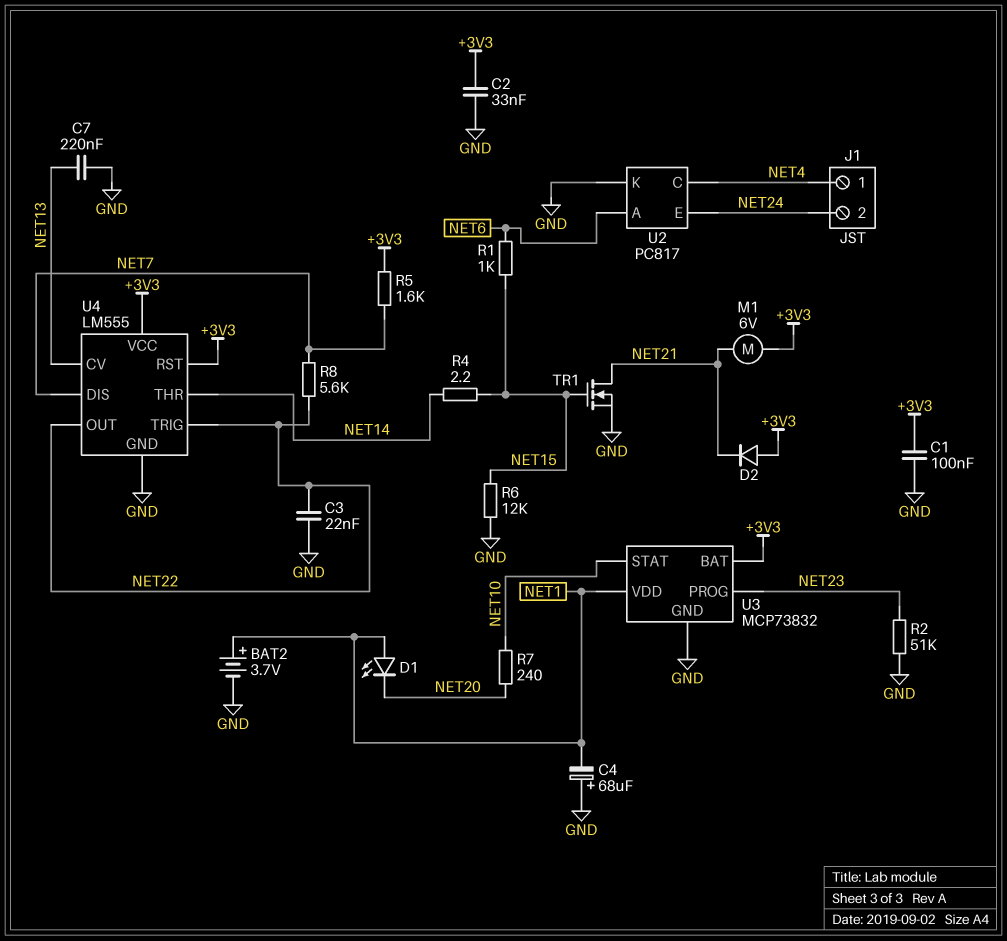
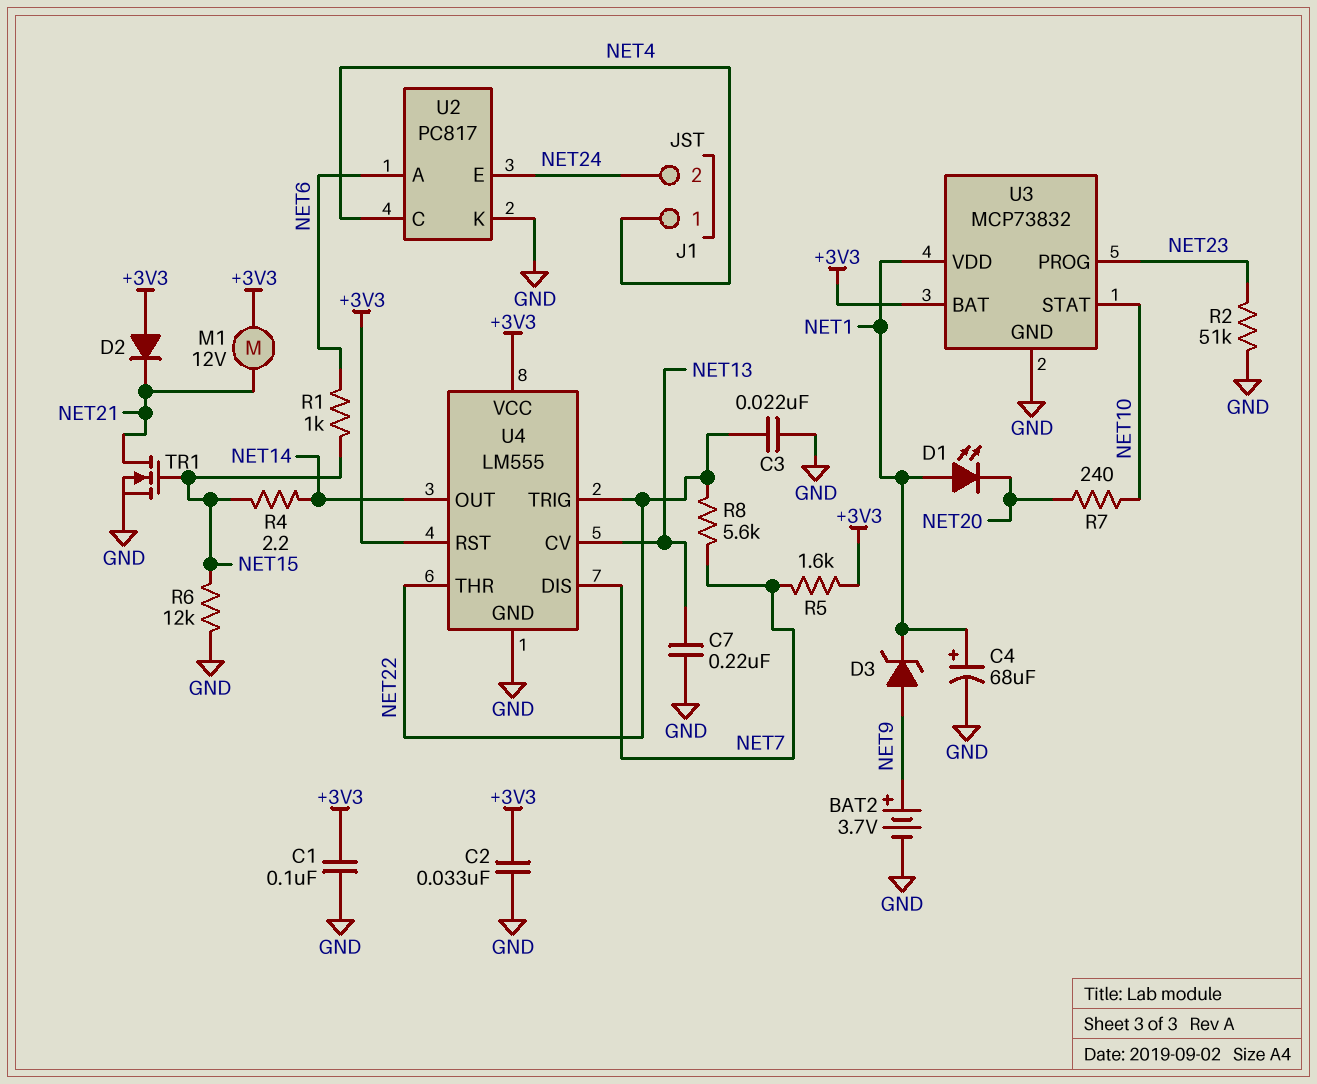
BAT2: 3.7V (plus NET1, minus GND) -> 3.7V (plus NET9, minus GND)
C4: 68uF (plus GND, minus NET1) -> 68uF (plus NET1, minus GND)
D3: none -> zener (A NET9, K NET1)
M1: motor 6V (+3V3, NET21) -> motor 12V (+3V3, NET21)
U4 pin OUT: NET22 -> NET14
U4 pin THR: NET14 -> NET22

